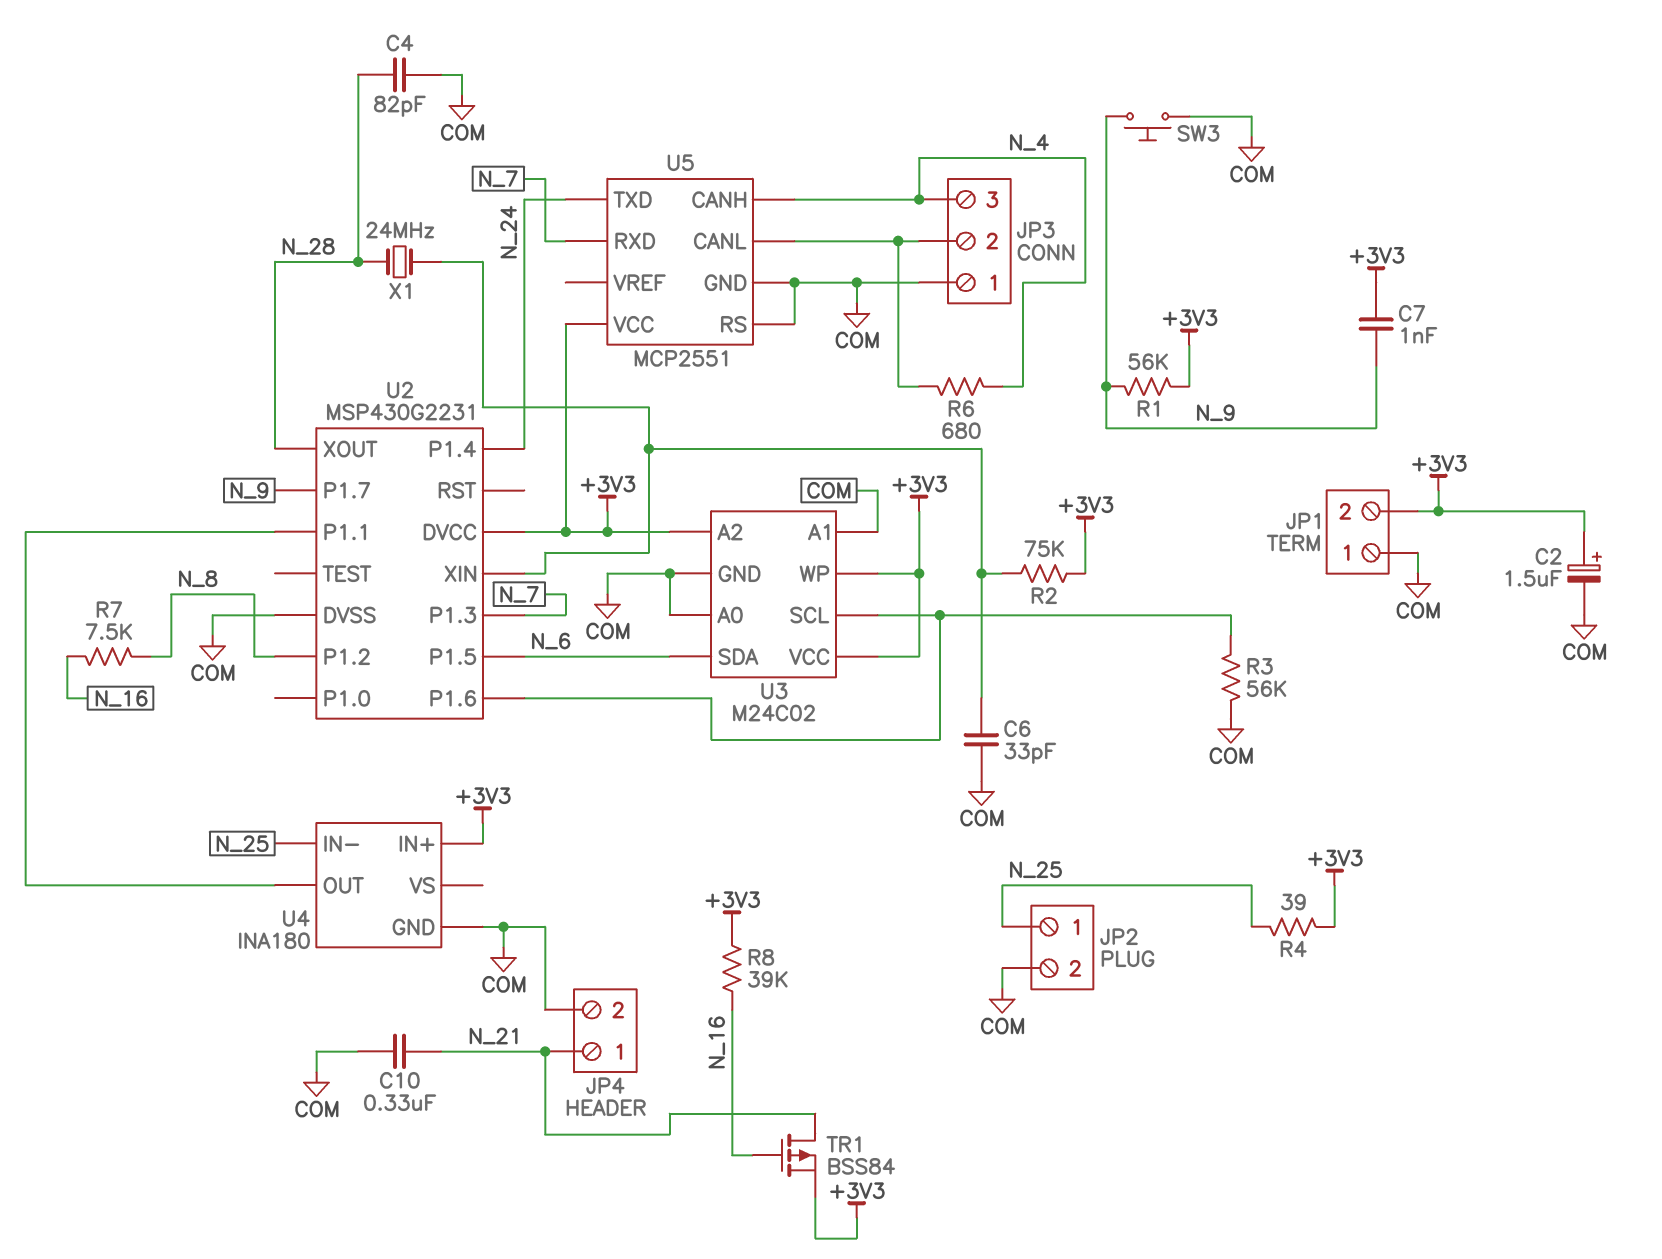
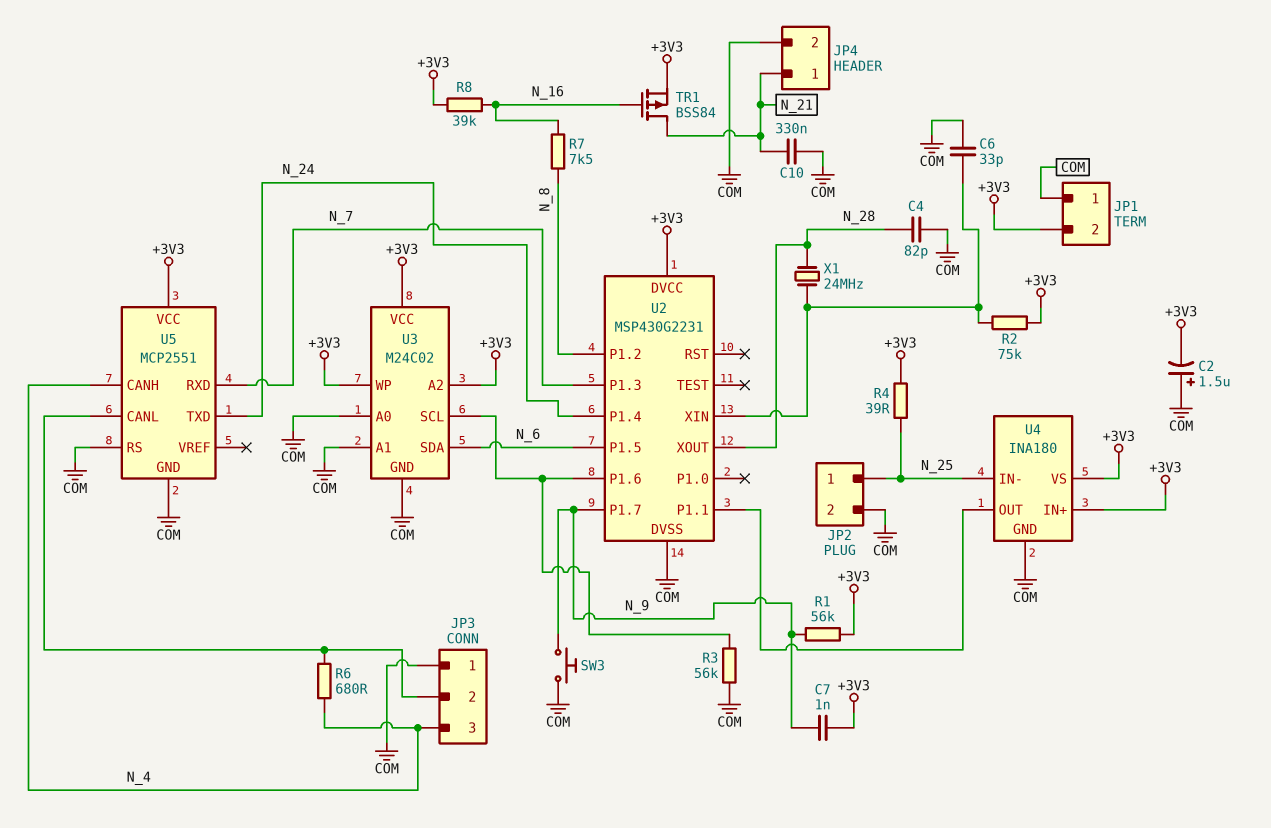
C2: 1.5uF (plus +3V3, minus COM) -> 1.5uF (plus COM, minus +3V3)
U4 pin VS: none -> +3V3

